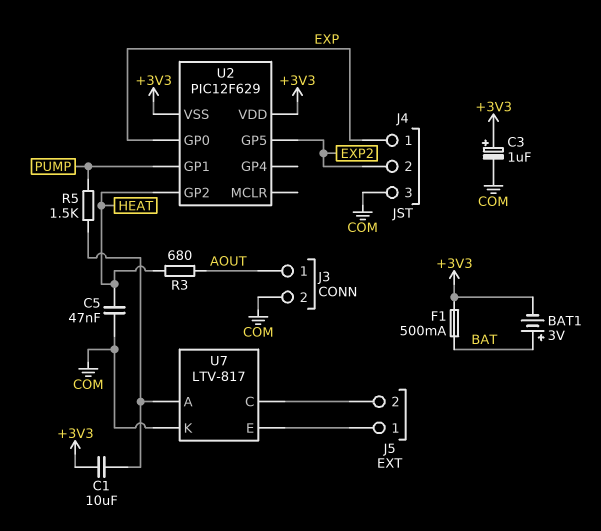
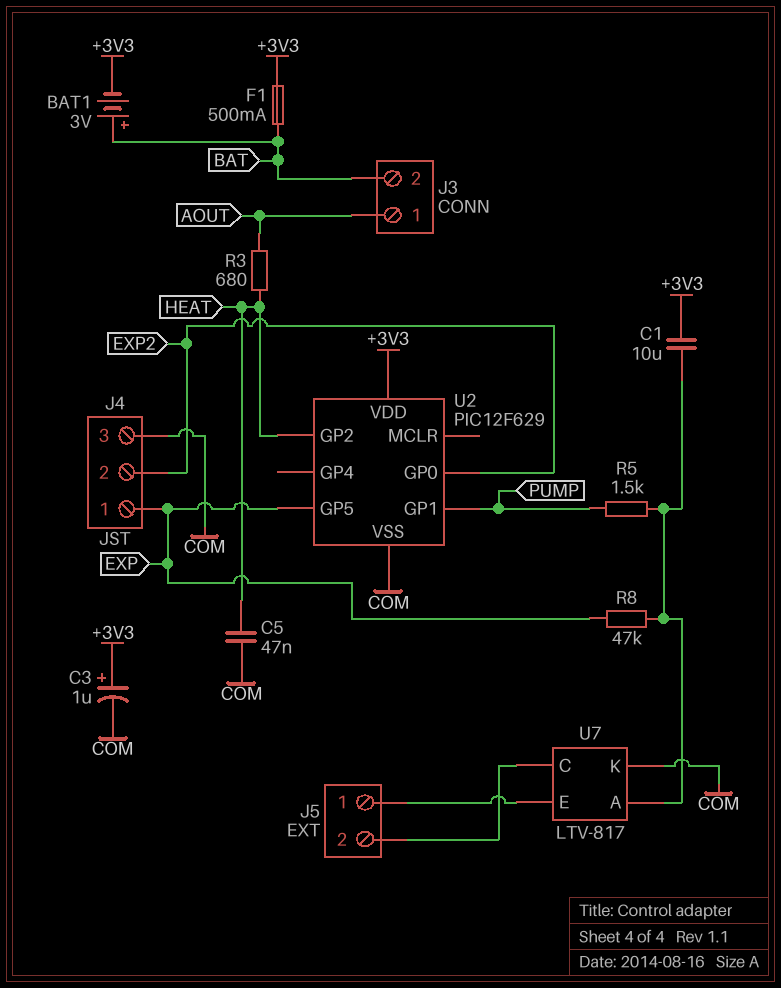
J3 pin 2: COM -> BAT
R8: none -> 47k (EXP, U7/A)
U2 pin GP0: EXP -> EXP2
U2 pin GP5: EXP2 -> EXP
U2 pin VSS: +3V3 -> COM

